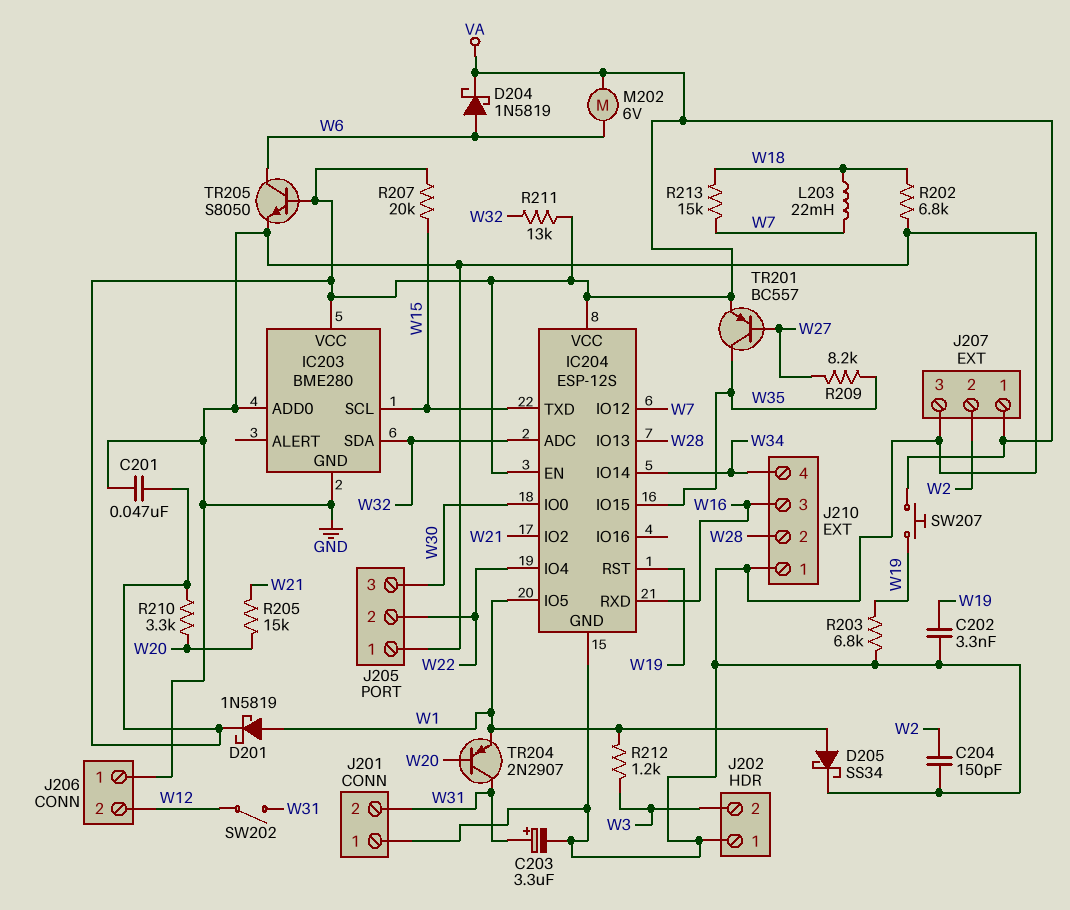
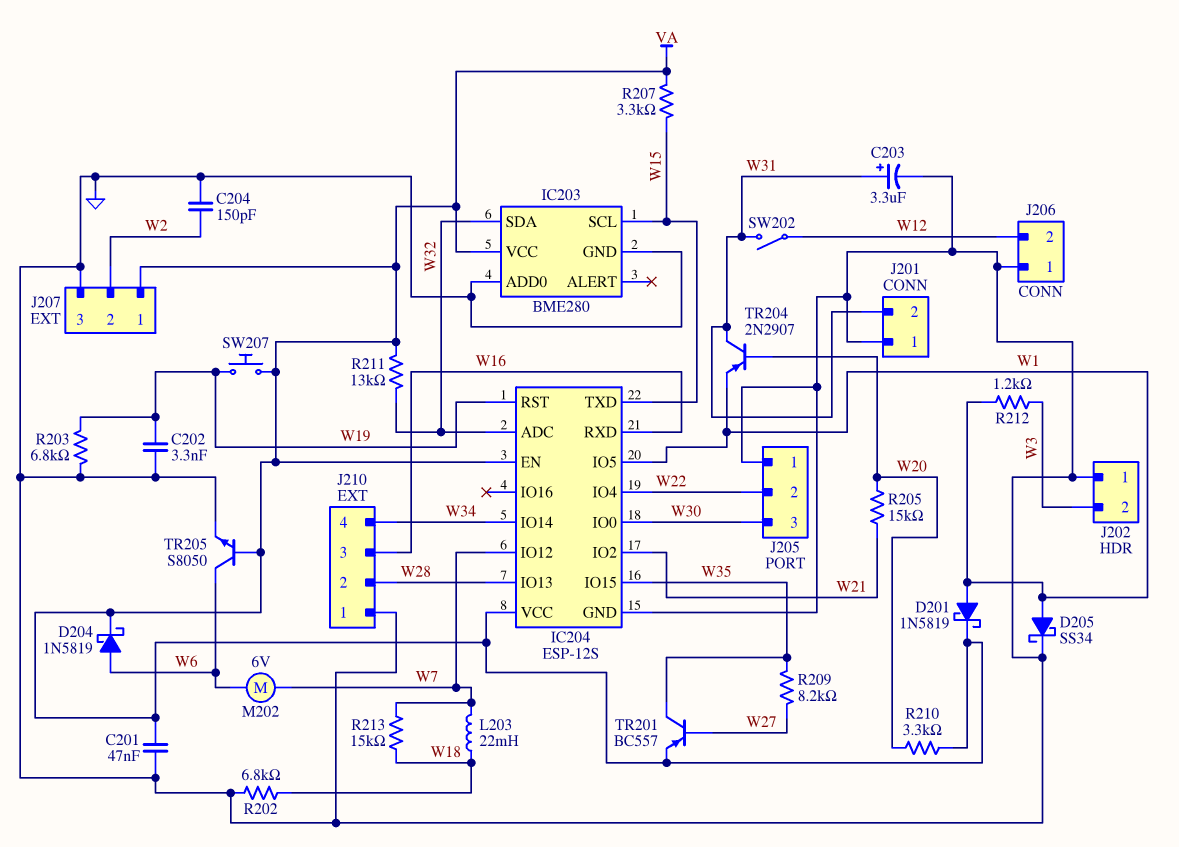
M202: motor 6V (VA, W6) -> motor 6V (W6, W7)
R207: 20k (VA, W15) -> 3.3k (VA, W15)

